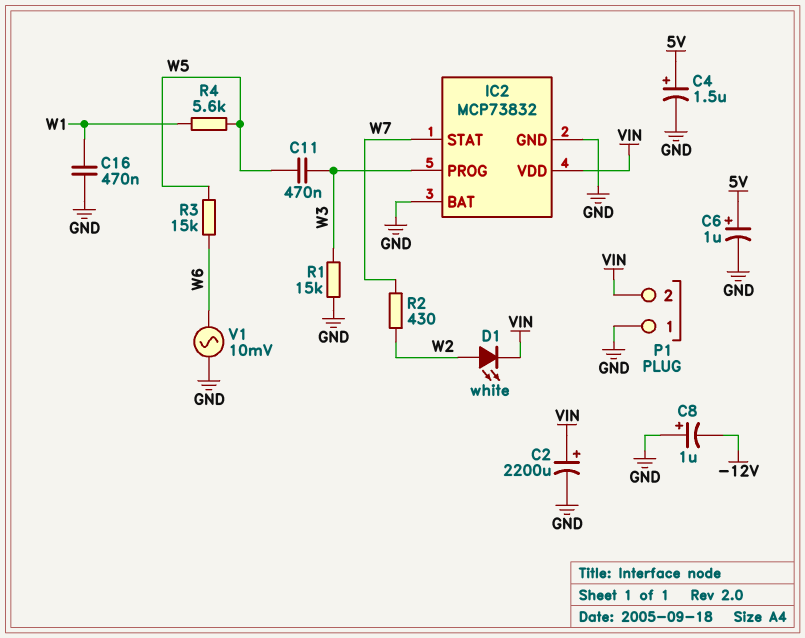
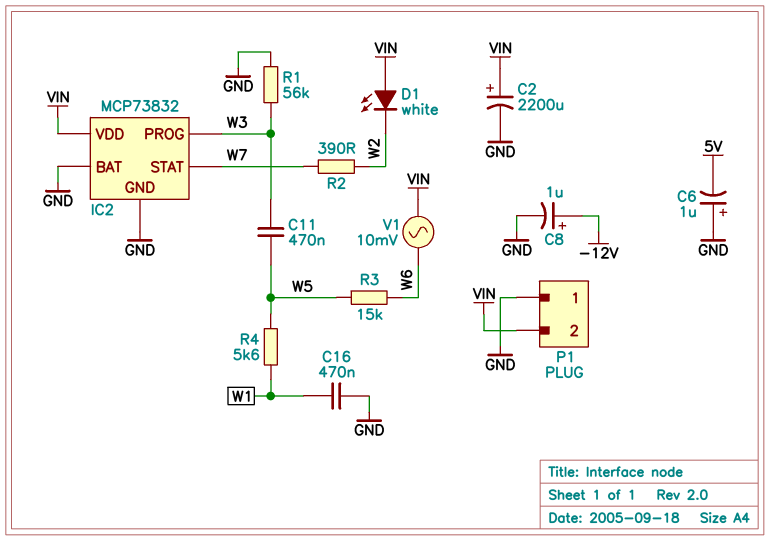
C4: 1.5uF (plus 5V, minus GND) -> none
C6: 1uF (plus 5V, minus GND) -> 1uF (plus GND, minus 5V)
C8: 1uF (plus GND, minus -12V) -> 1uF (plus -12V, minus GND)
D1: LED white (A W2, K VIN) -> LED white (A VIN, K W2)
R1: 15k (GND, W3) -> 56k (GND, W3)
R2: 430 (W2, W7) -> 390 (W2, W7)
V1: AC 10mV (GND, W6) -> AC 10mV (VIN, W6)

